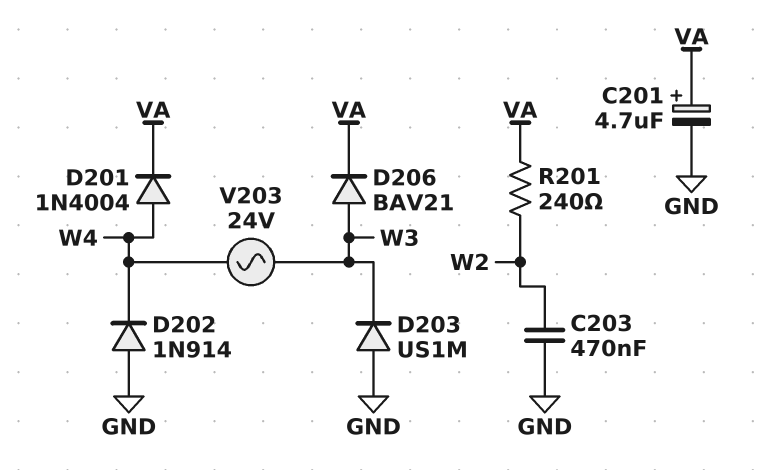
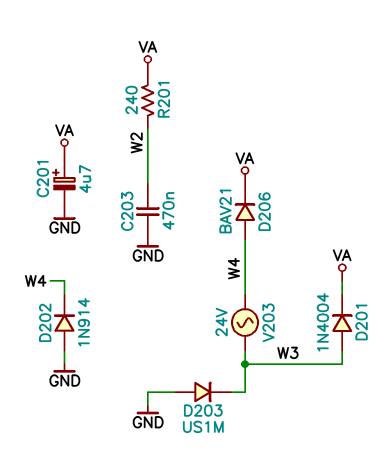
D201: diode 1N4004 (A W4, K VA) -> diode 1N4004 (A W3, K VA)
D206: diode BAV21 (A W3, K VA) -> diode BAV21 (A W4, K VA)

